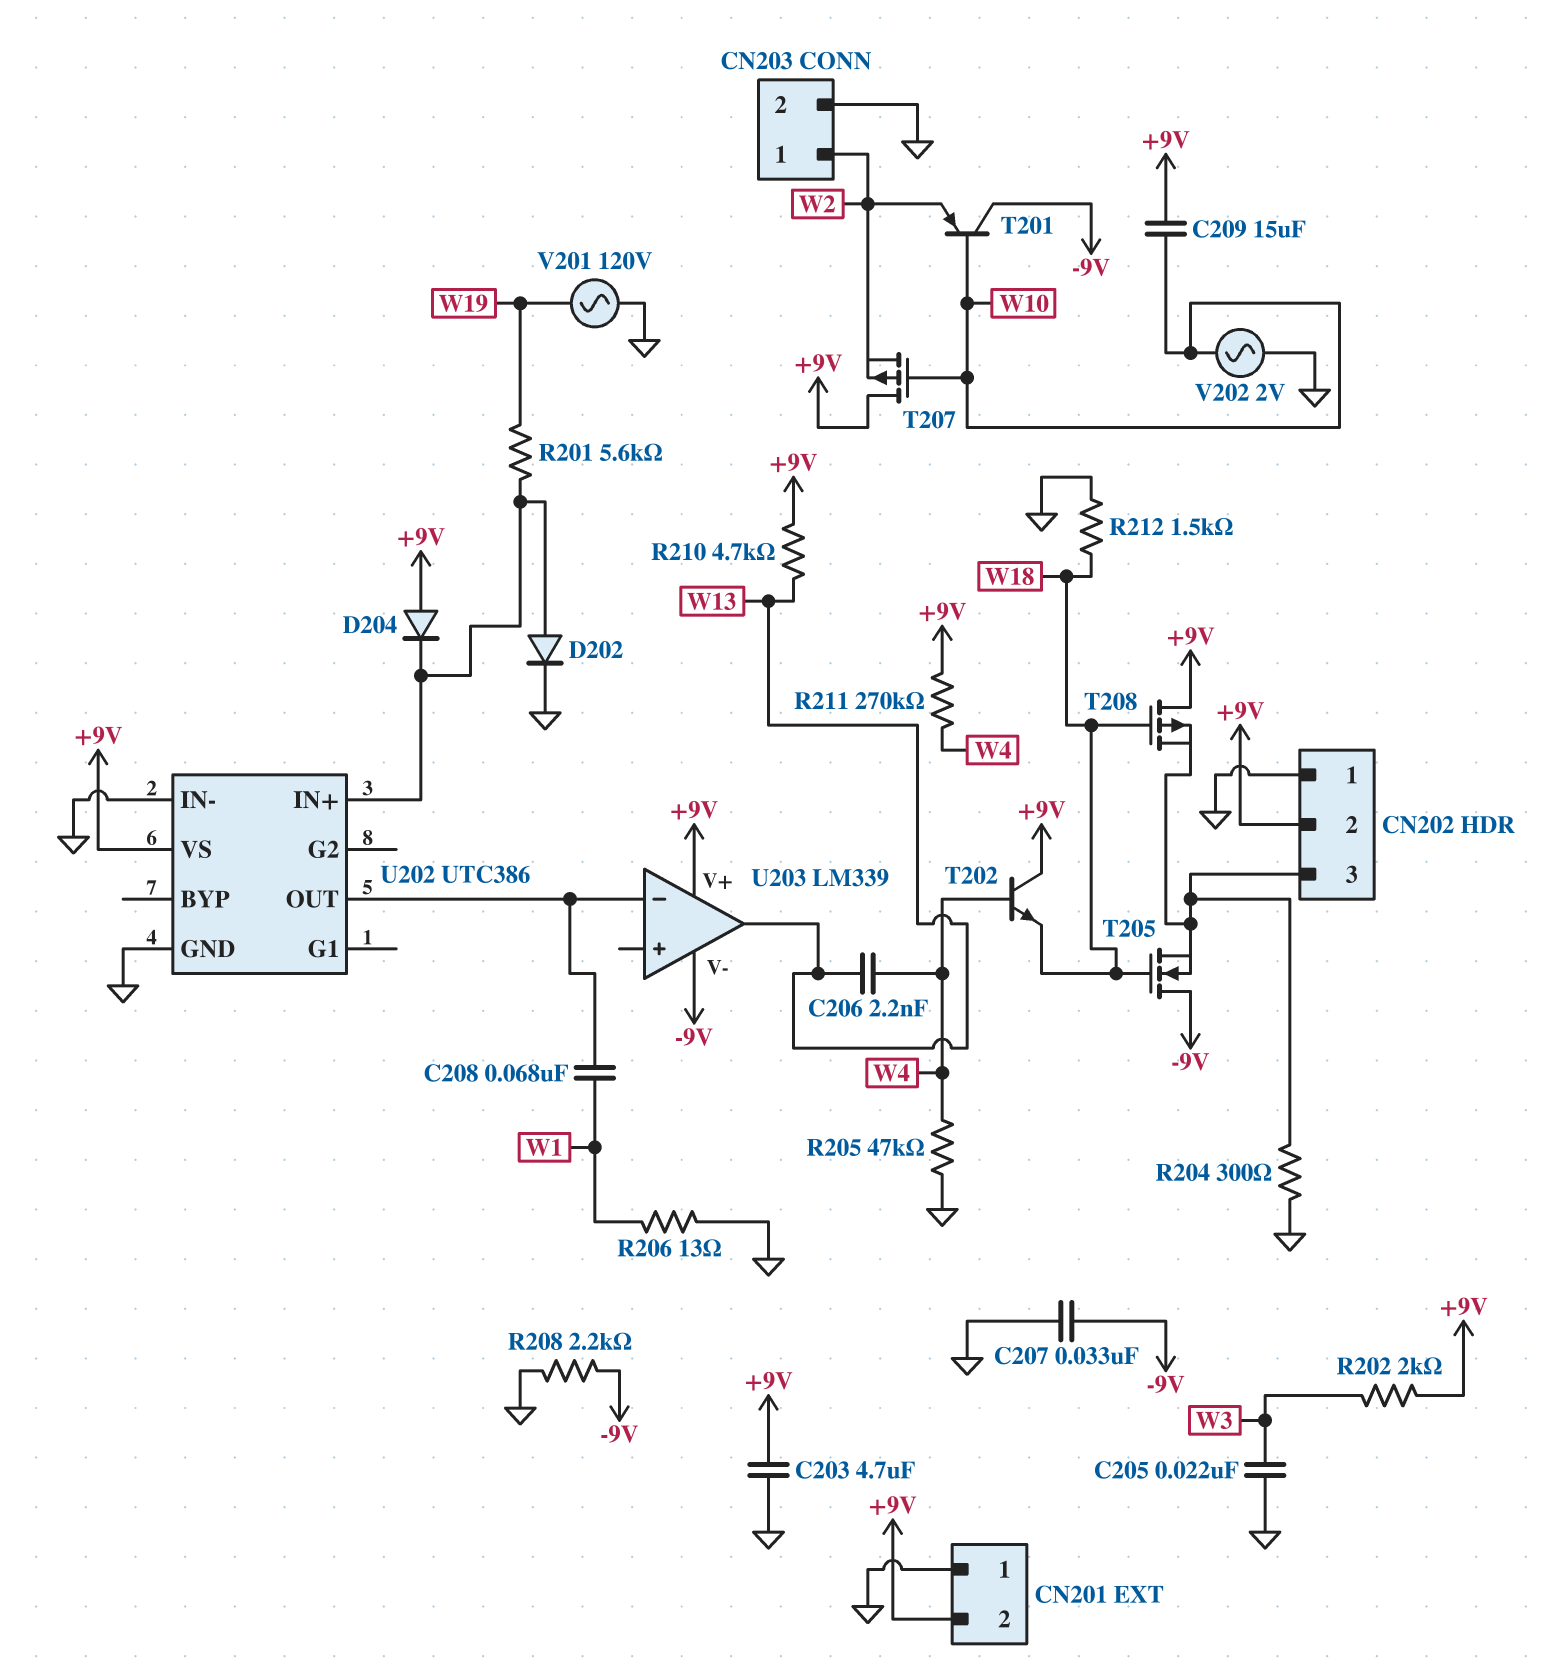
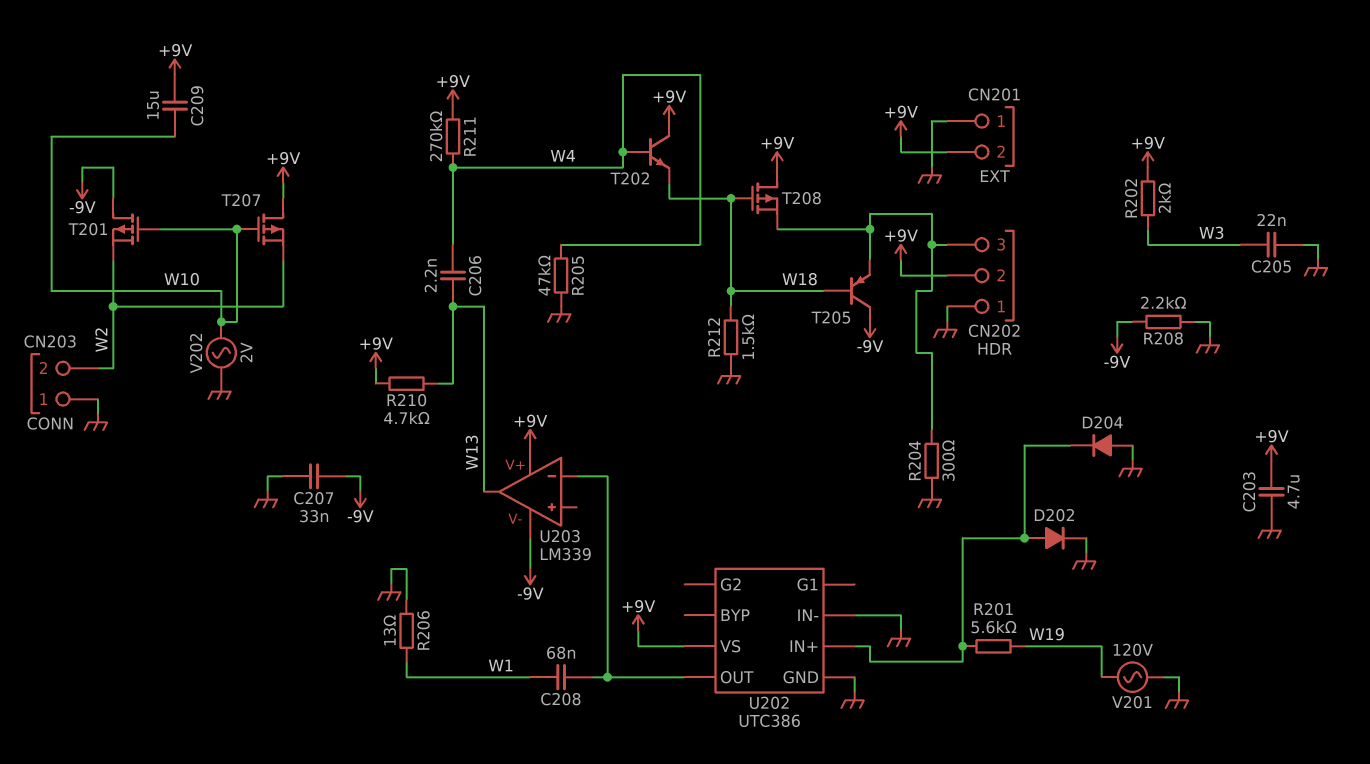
CN203 pin 1: W2 -> GND
CN203 pin 2: GND -> W2
D204: diode (A +9V, K U202/IN+) -> diode (A GND, K U202/IN+)
T201: PNP (B W10, C -9V, E W2) -> PMOS (G W10, D -9V, S W2)
T205: NMOS (G W18, D -9V, S CN202/3) -> PNP (B W18, C -9V, E CN202/3)

